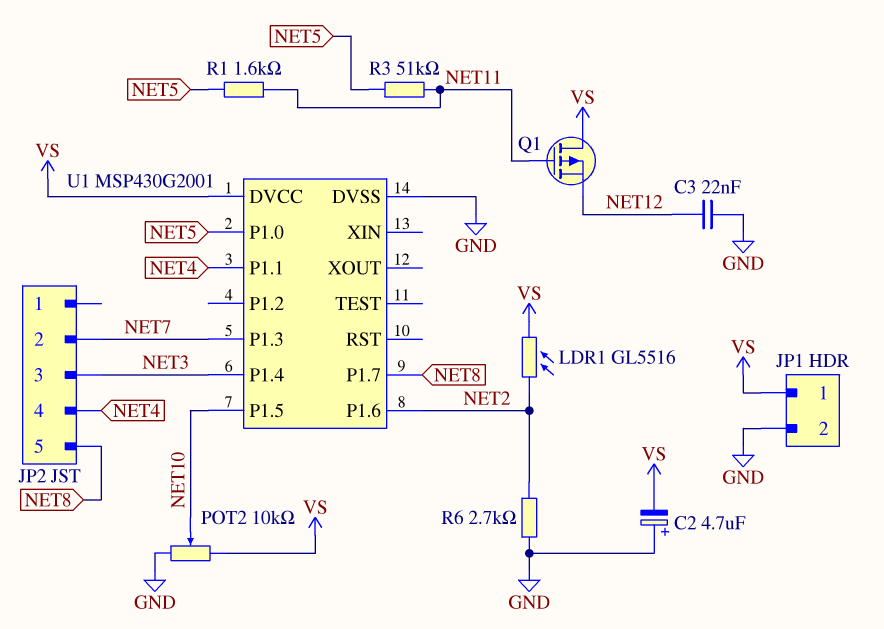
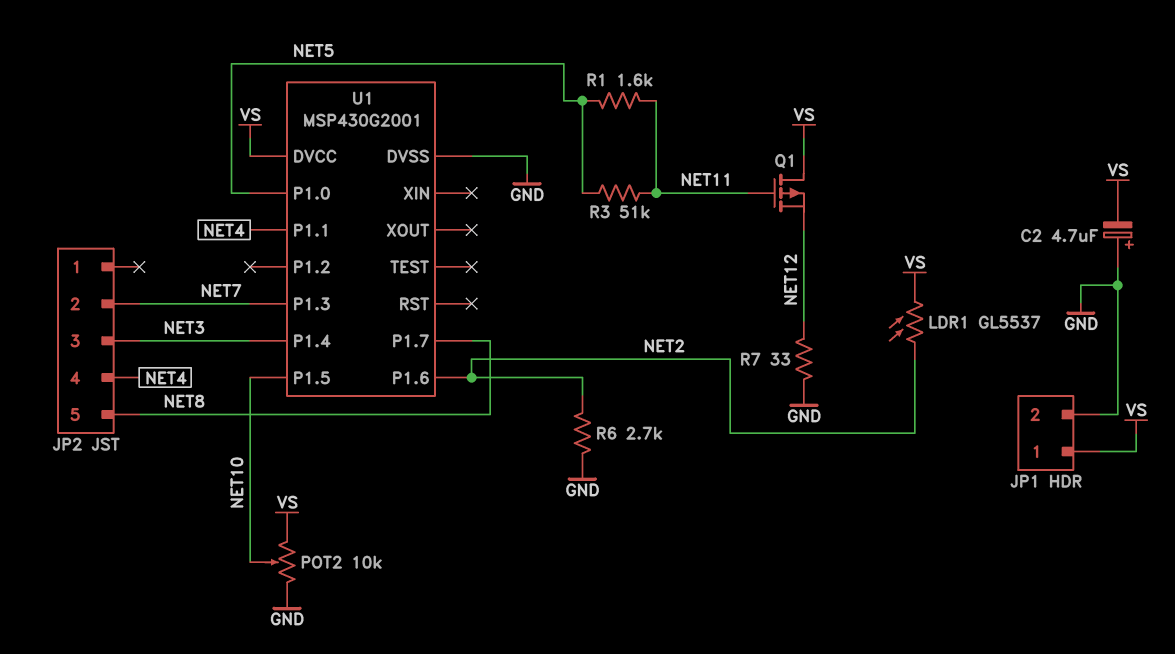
C3: 22nF (GND, NET12) -> none
LDR1: GL5516 (NET2, VS) -> GL5537 (NET2, VS)
R7: none -> 33 (GND, NET12)

